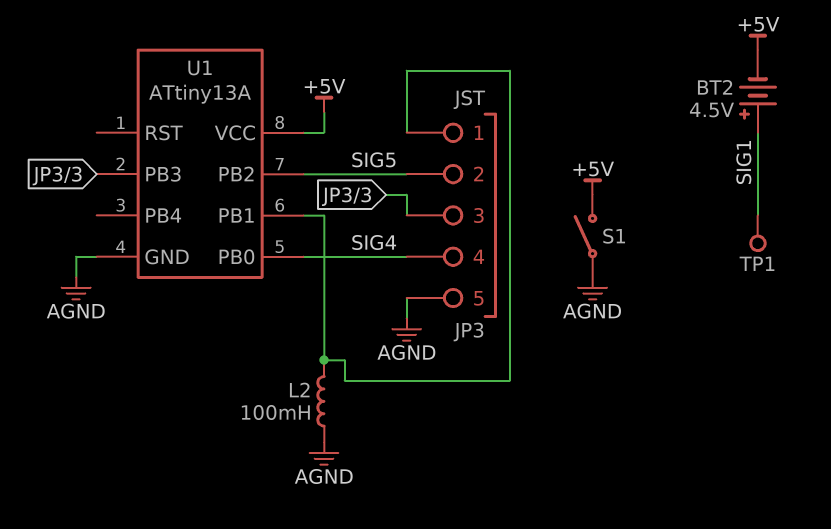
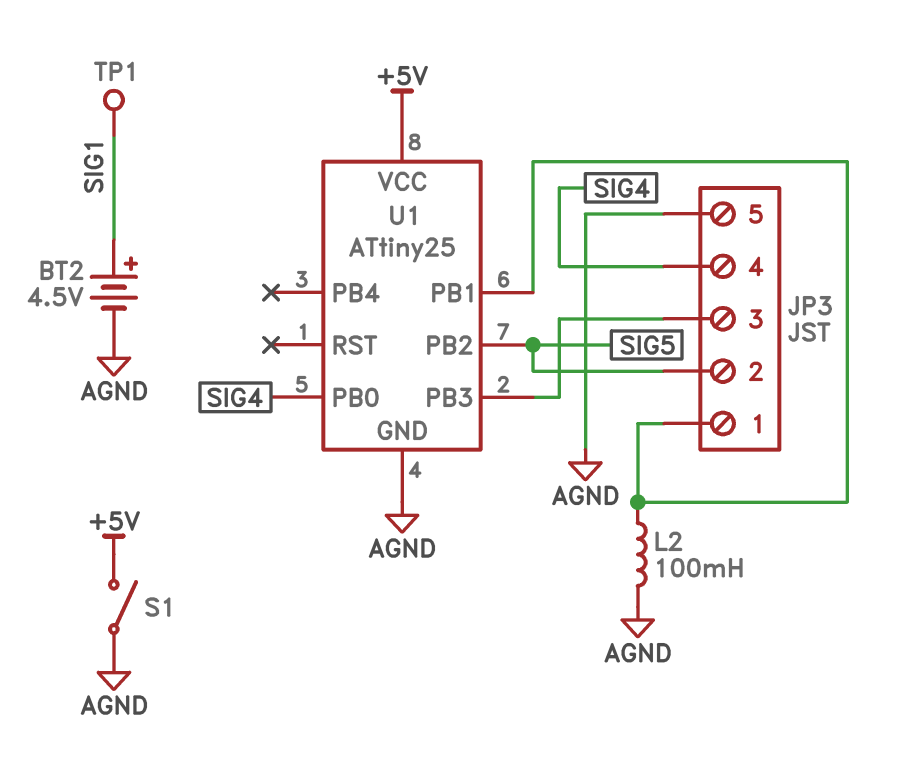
BT2: 4.5V (plus SIG1, minus +5V) -> 4.5V (plus SIG1, minus AGND)
U1: ATtiny13A -> ATtiny25

